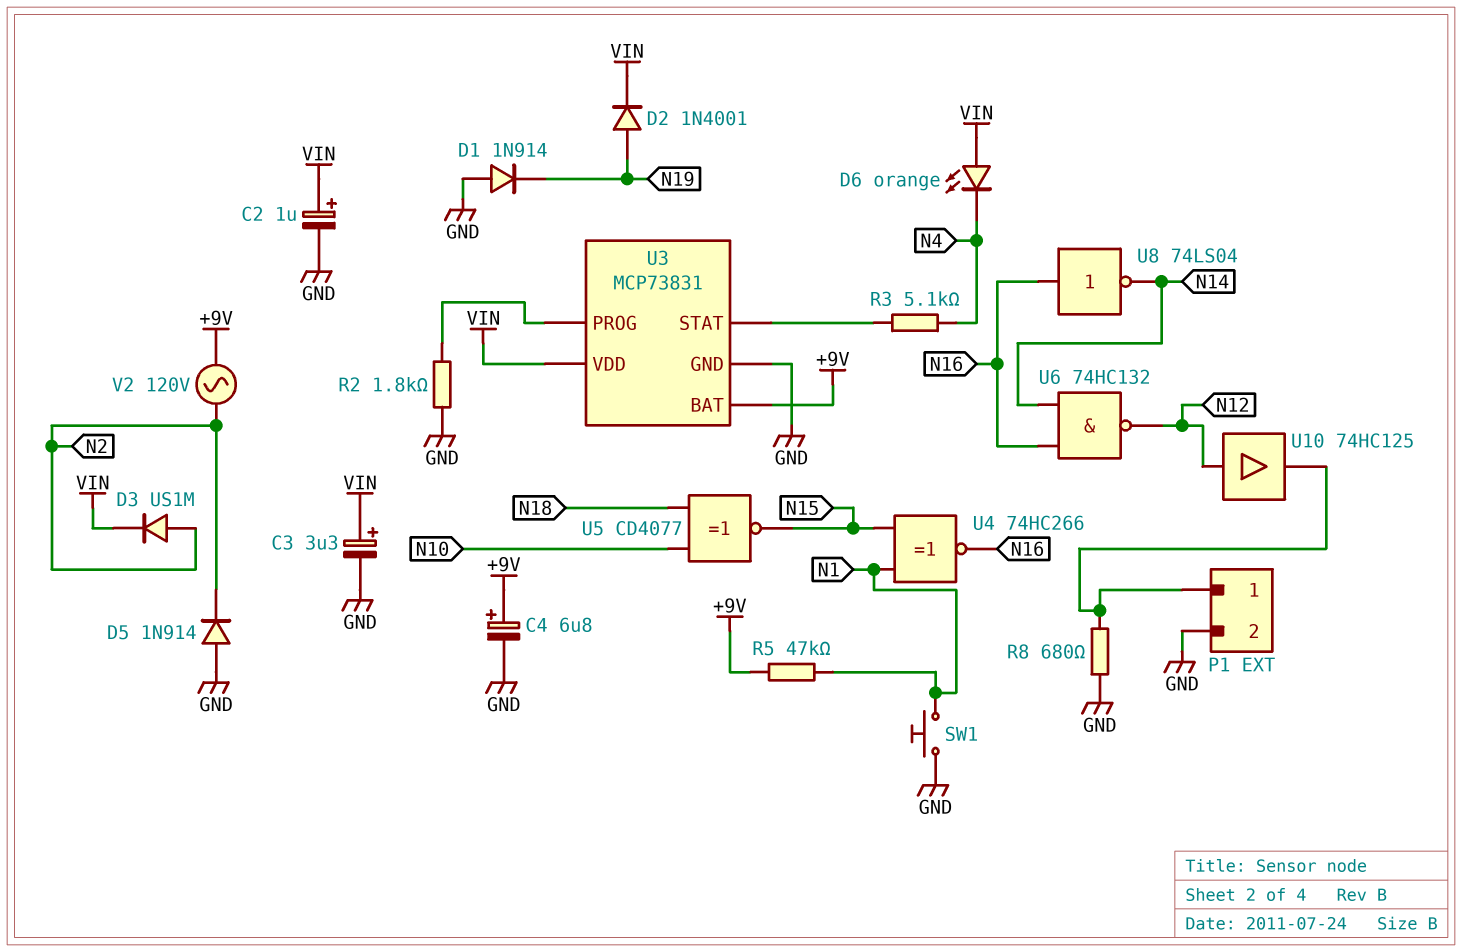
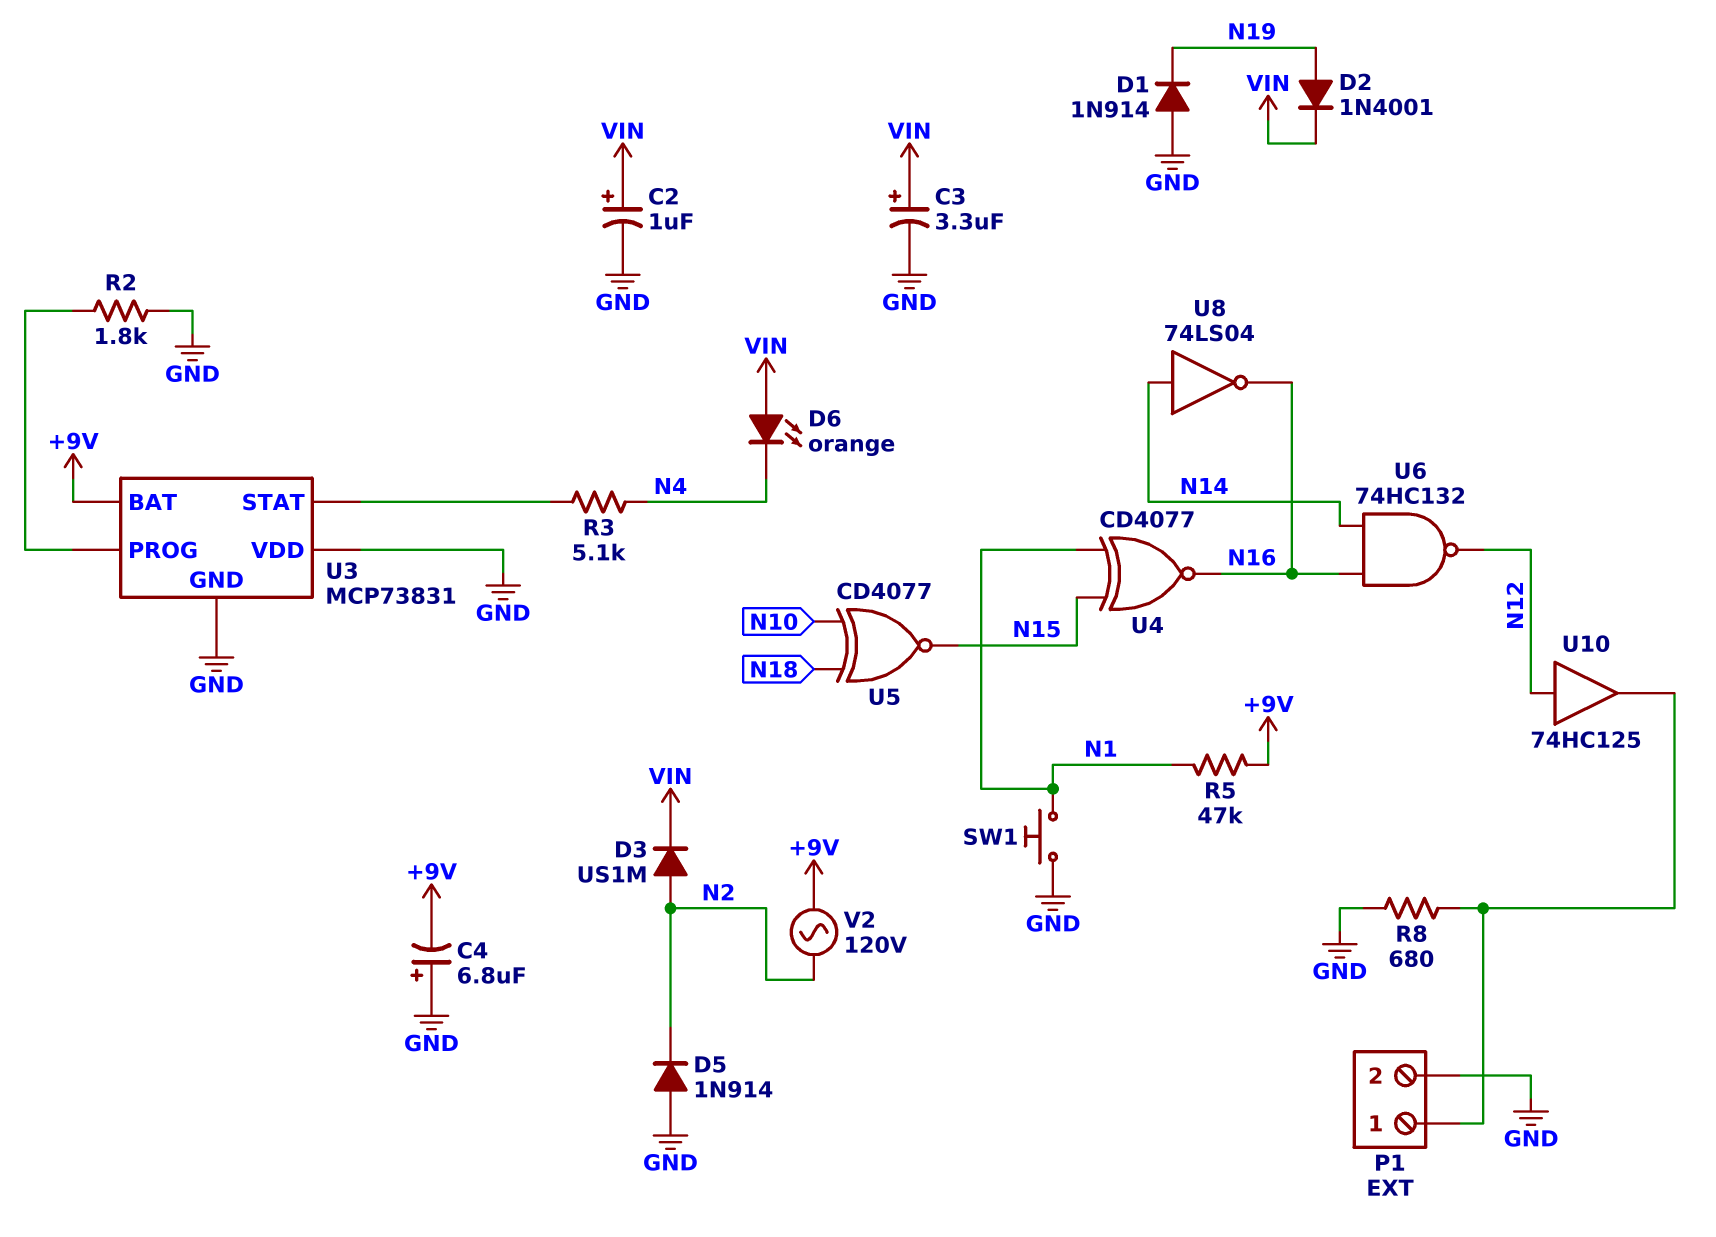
C4: 6.8uF (plus +9V, minus GND) -> 6.8uF (plus GND, minus +9V)
U3 pin VDD: VIN -> GND
U4: XNOR 74HC266 (in N1, in N15, out N16) -> XNOR CD4077 (in N1, in N15, out N16)
U8: NOT 74LS04 (in N16, out N14) -> NOT 74LS04 (in N14, out N16)

